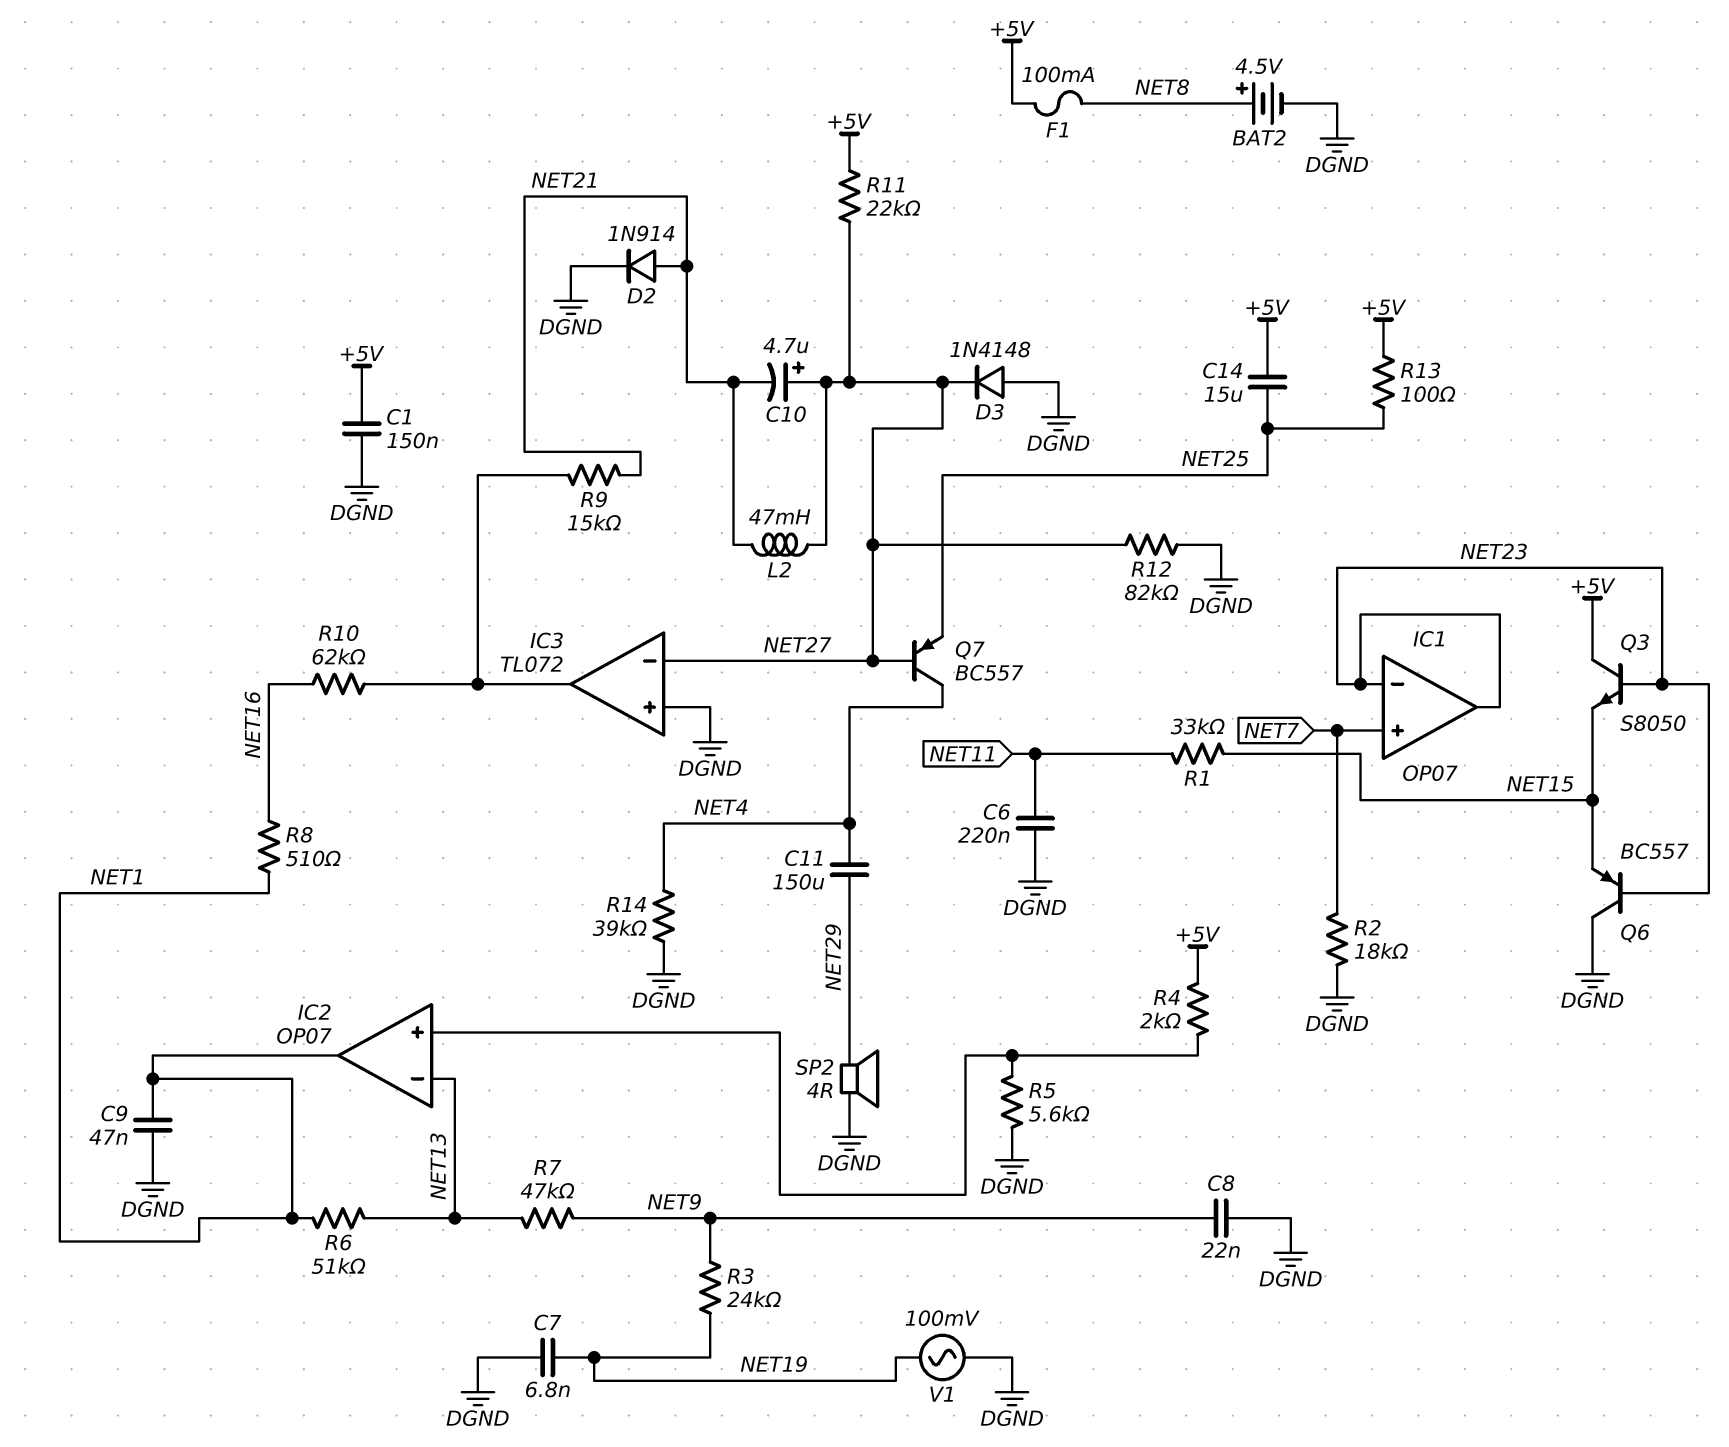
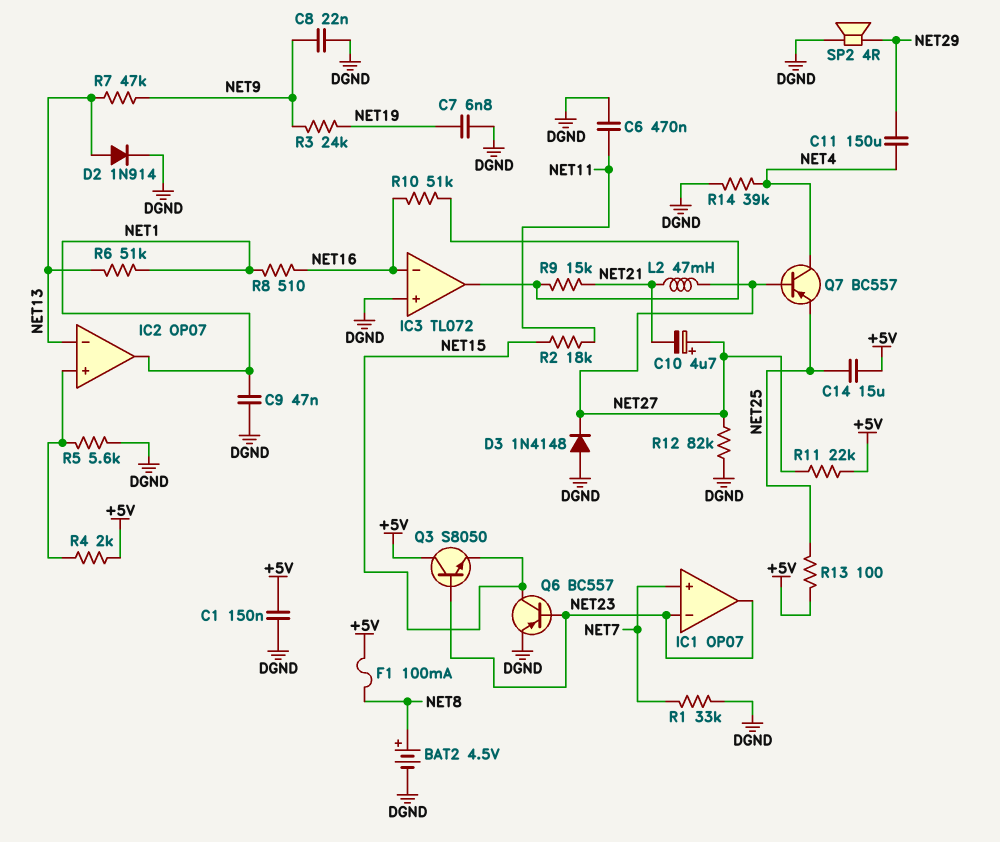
C6: 220nF (DGND, NET11) -> 470nF (DGND, NET11)
D2: diode 1N914 (A NET21, K DGND) -> diode 1N914 (A NET13, K DGND)
IC3 pin in-: NET27 -> NET16
Q6: PNP BC557 (B NET23, C DGND, E NET15) -> PNP BC557 (B NET23, C NET15, E DGND)
R1: 33k (NET11, NET15) -> 33k (DGND, NET7)
R2: 18k (DGND, NET7) -> 18k (NET11, NET15)
R10: 62k (IC3/out, NET16) -> 51k (IC3/out, NET16)
V1: AC 100mV (DGND, NET19) -> none

